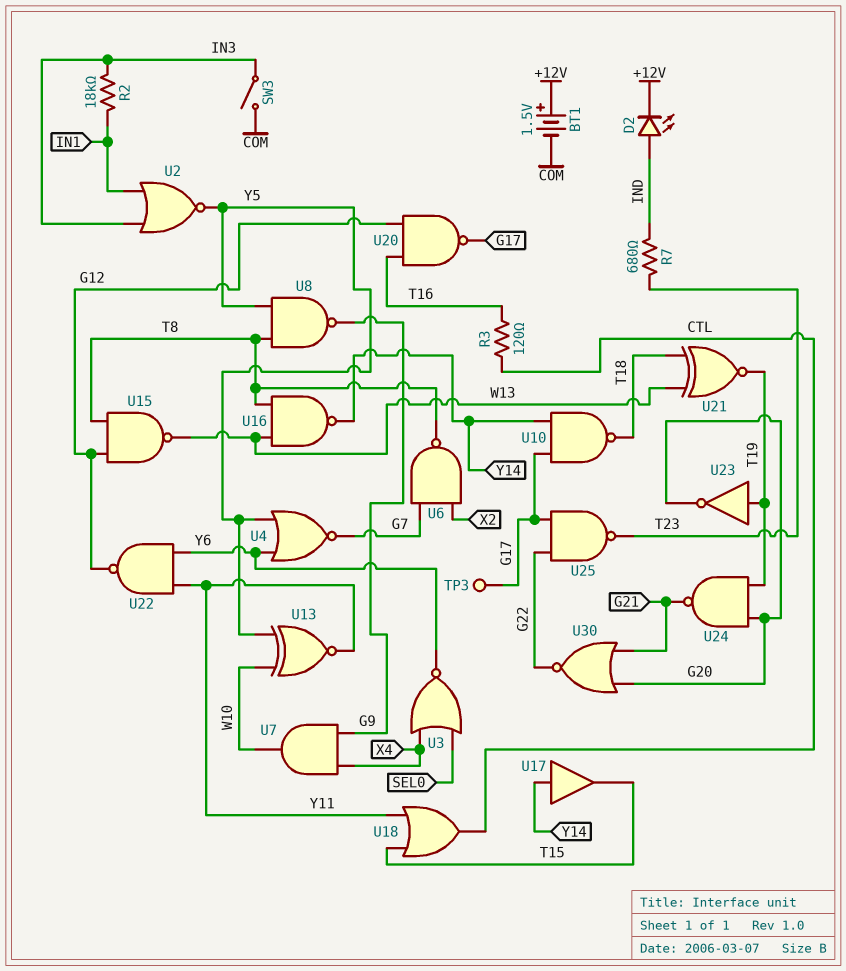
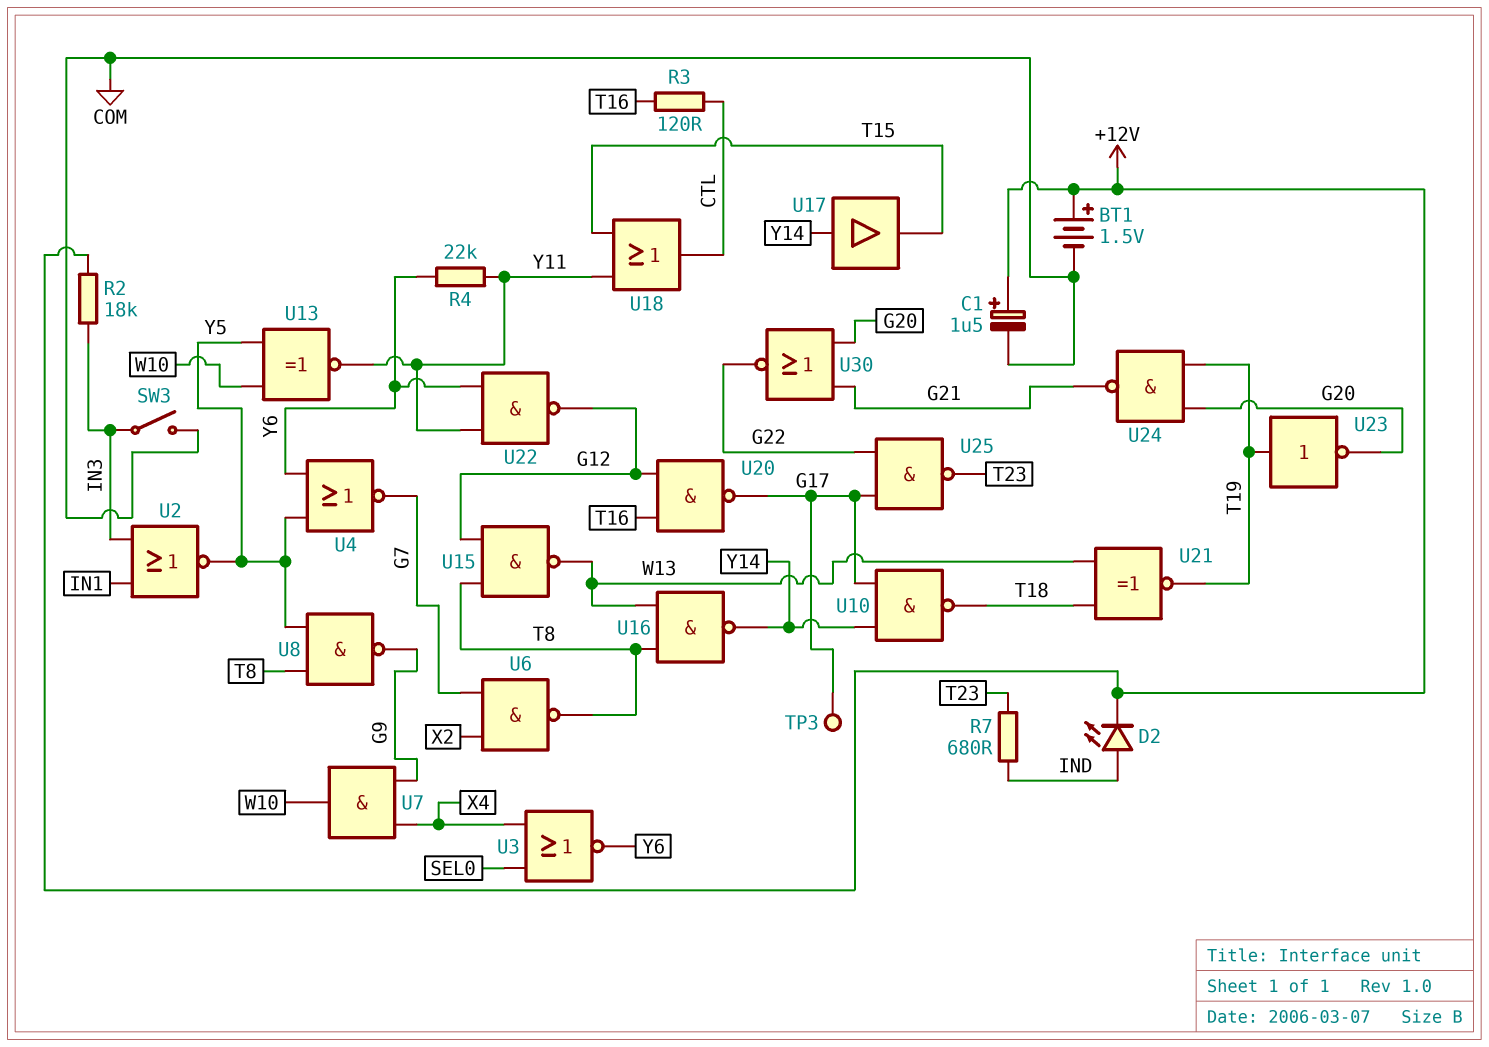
C1: none -> 1.5uF (plus +12V, minus COM)
R2: 18k (IN1, IN3) -> 18k (+12V, IN3)
R4: none -> 22k (Y6, Y11)

